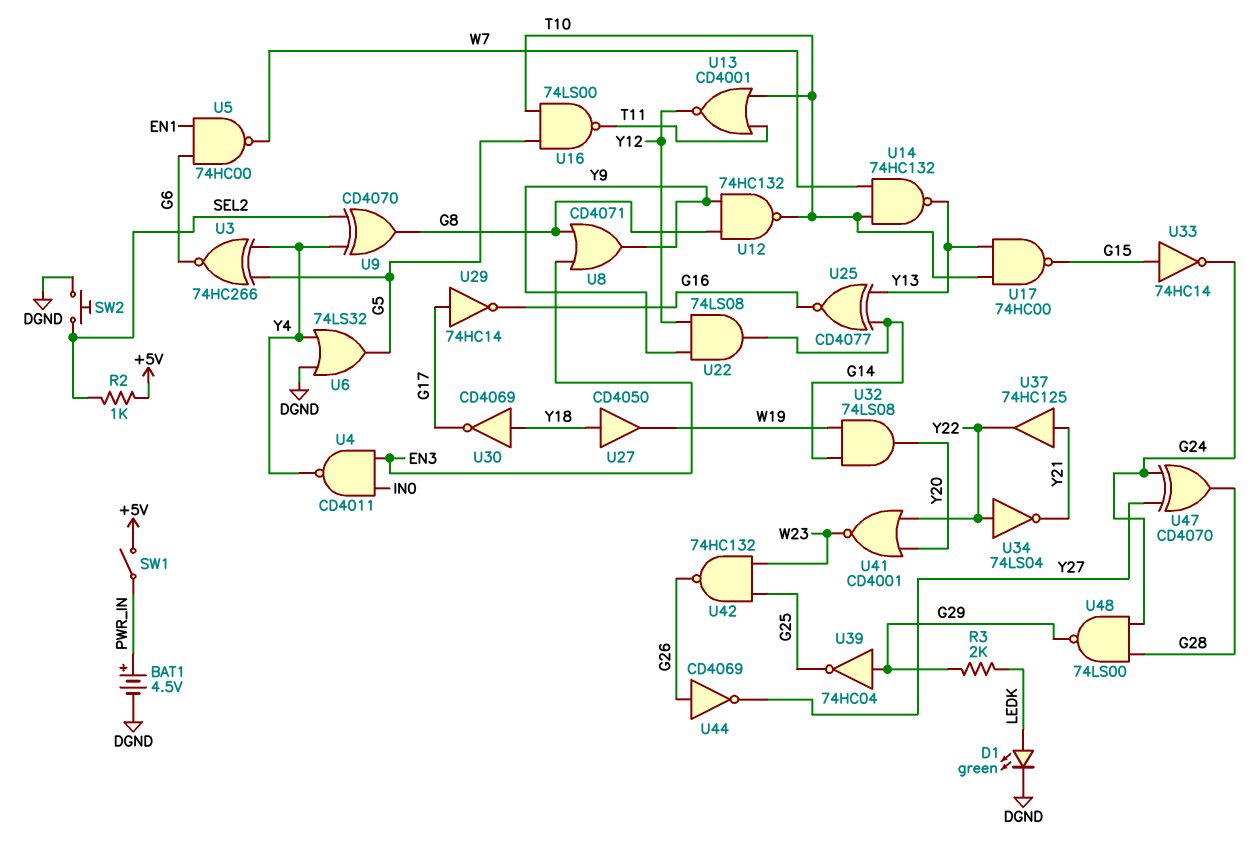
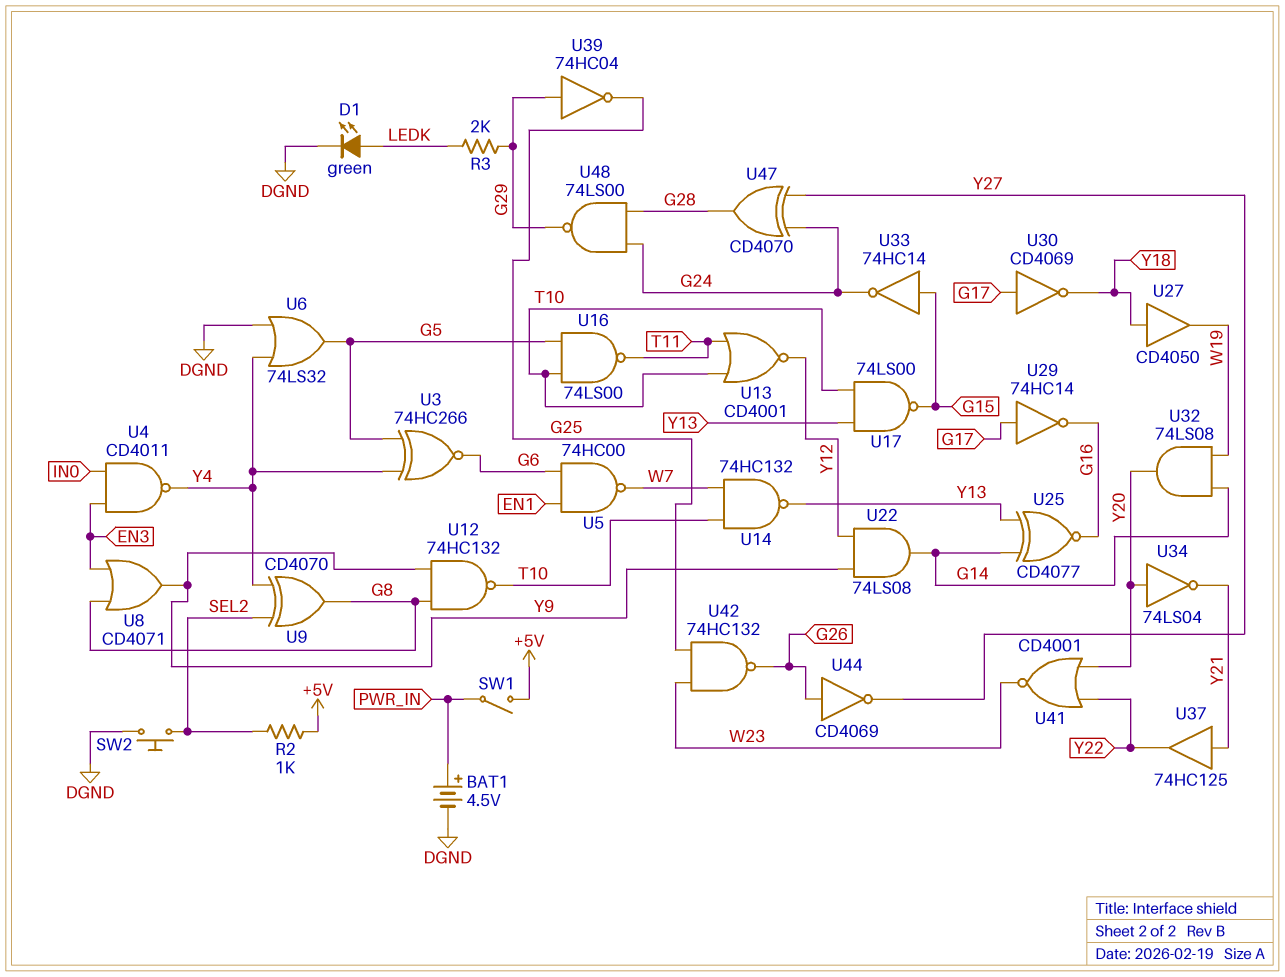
U17: NAND 74HC00 (in T10, in Y13, out G15) -> NAND 74LS00 (in T10, in Y13, out G15)
U30: NOT CD4069 (in Y18, out G17) -> NOT CD4069 (in G17, out Y18)
U34: NOT 74LS04 (in Y22, out Y21) -> NOT 74LS04 (in Y20, out Y21)

